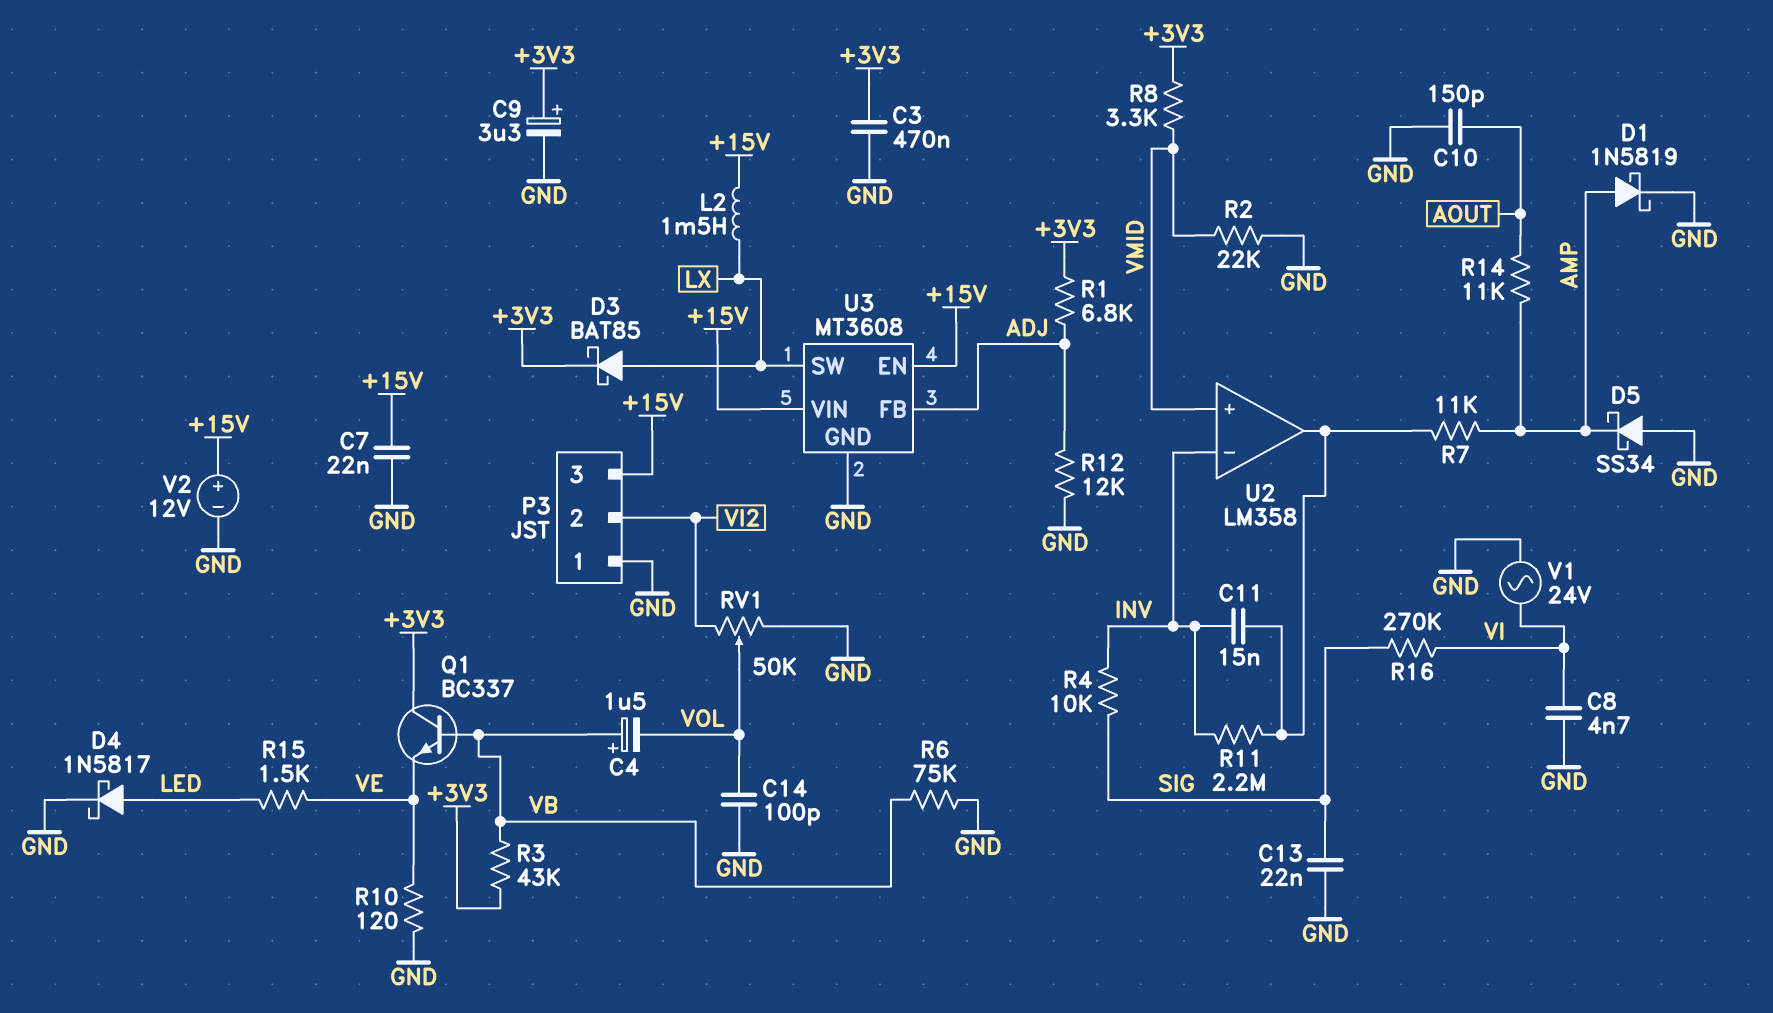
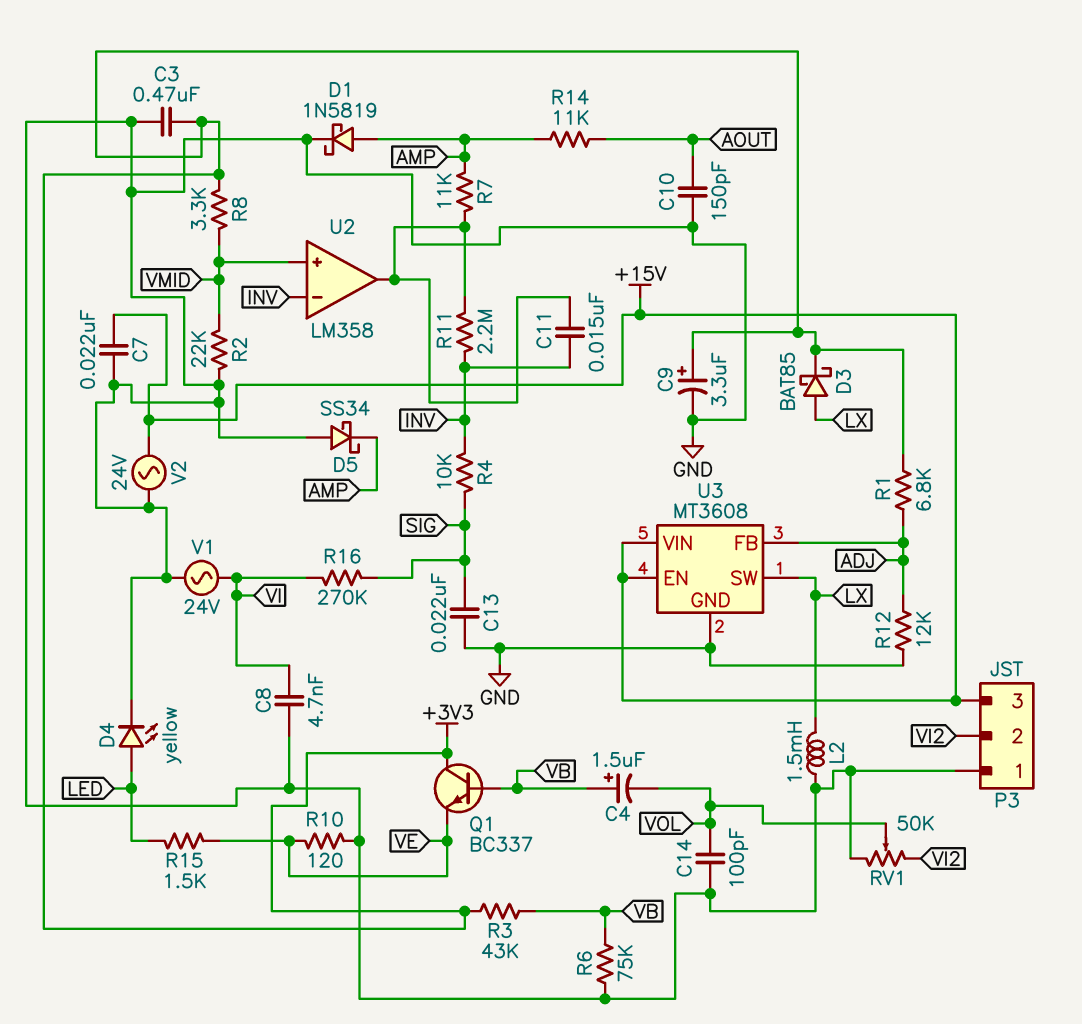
D4: schottky 1N5817 (A LED, K GND) -> LED yellow (A LED, K GND)
L2: 1.5mH (+15V, LX) -> 1.5mH (GND, LX)
V2: 12V (plus +15V, minus GND) -> AC 24V (+15V, GND)

